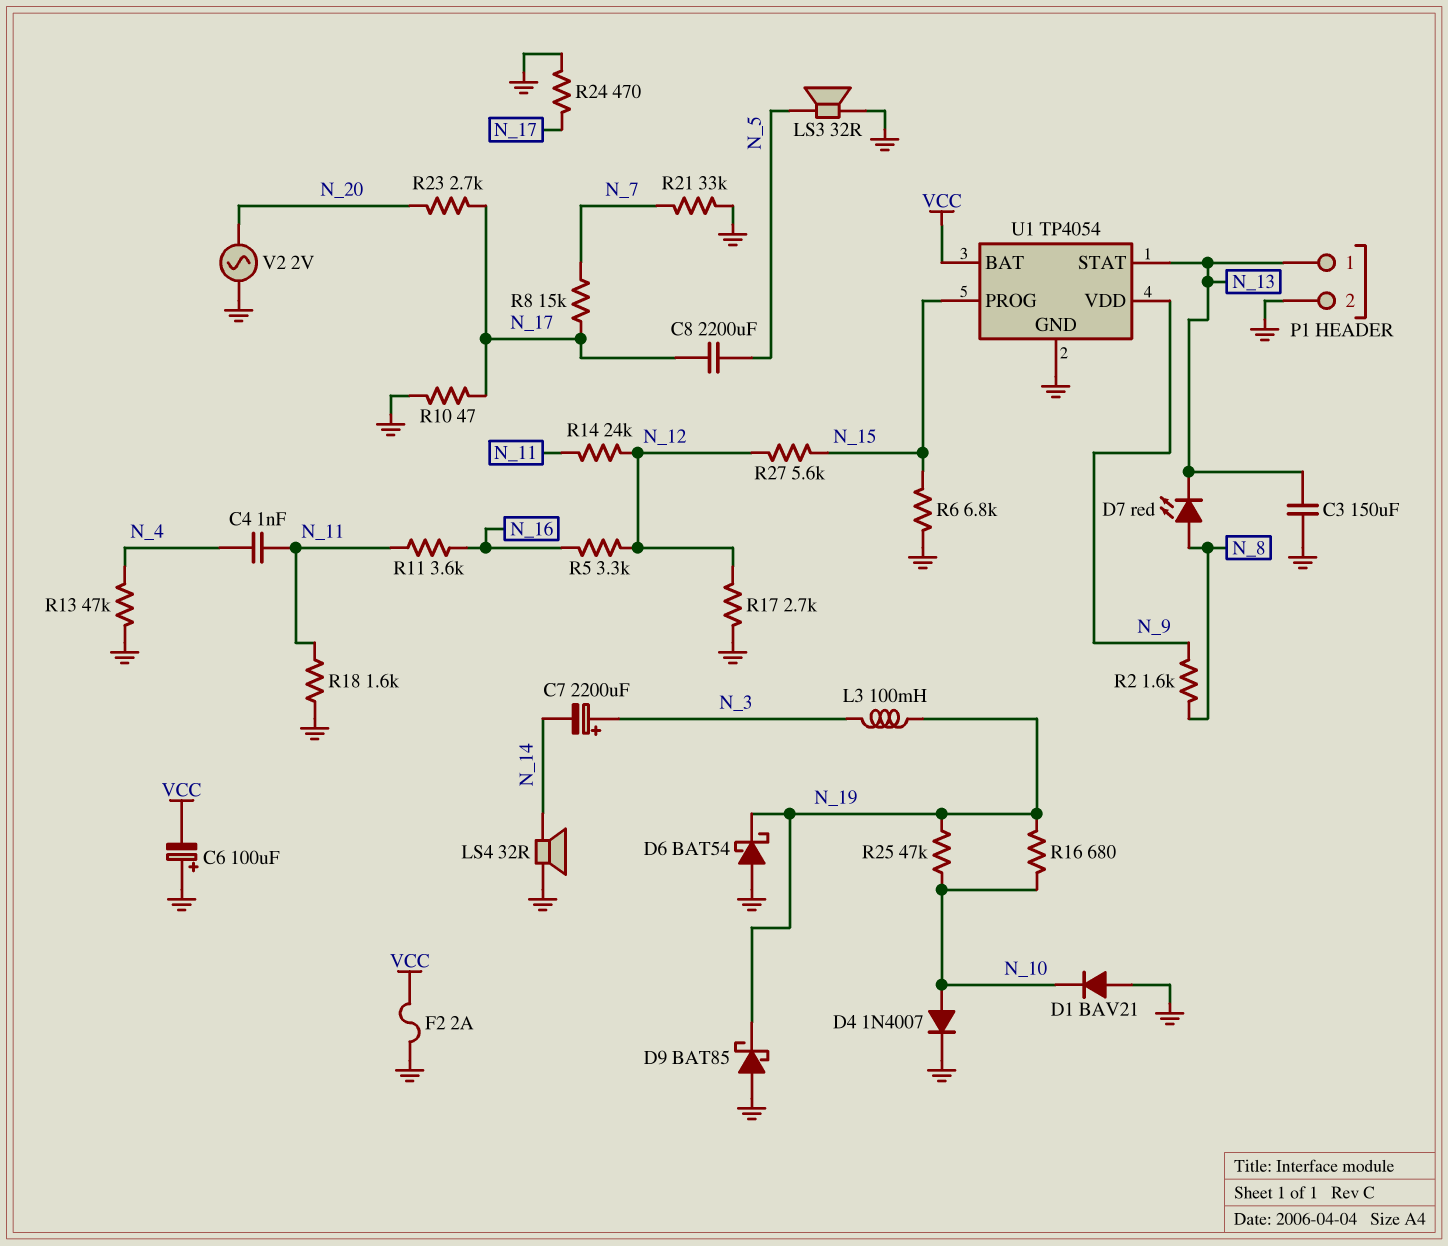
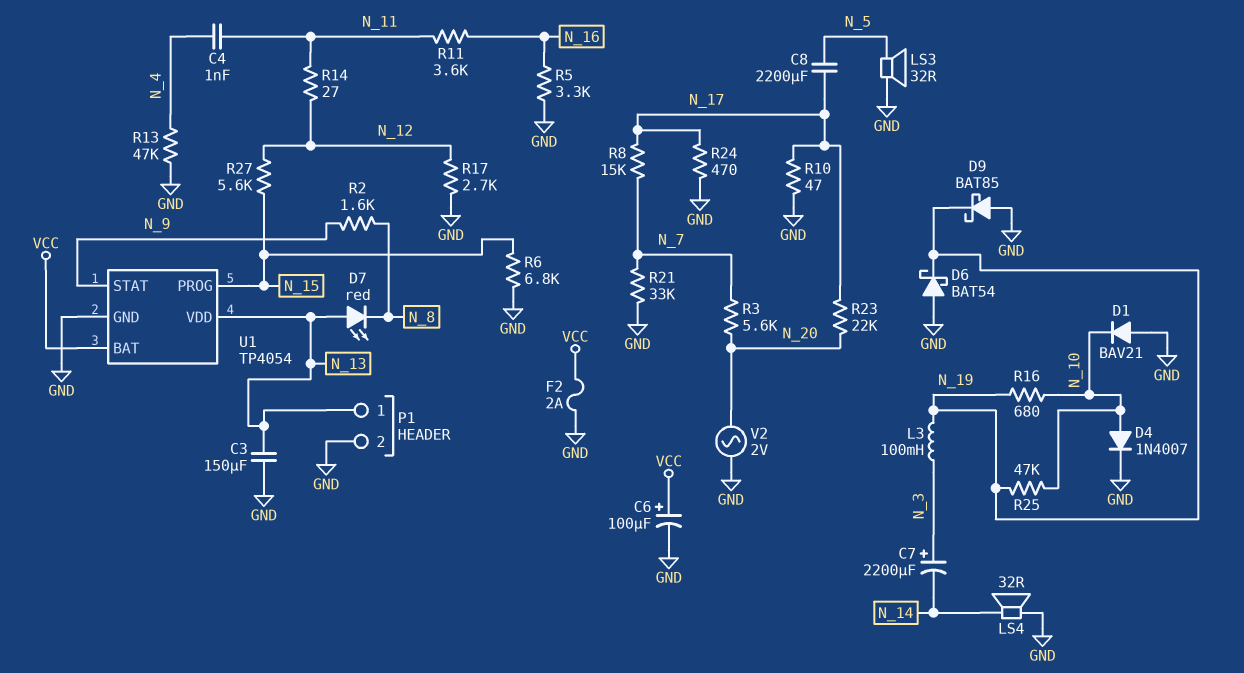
C6: 100uF (plus GND, minus VCC) -> 100uF (plus VCC, minus GND)
D7: LED red (A N_8, K N_13) -> LED red (A N_13, K N_8)
R3: none -> 5.6k (N_7, N_20)
R5: 3.3k (N_12, N_16) -> 3.3k (GND, N_16)
R14: 24k (N_11, N_12) -> 27 (N_11, N_12)
R18: 1.6k (GND, N_11) -> none
R23: 2.7k (N_17, N_20) -> 22k (N_17, N_20)
U1 pin STAT: N_13 -> N_9
U1 pin VDD: N_9 -> N_13

